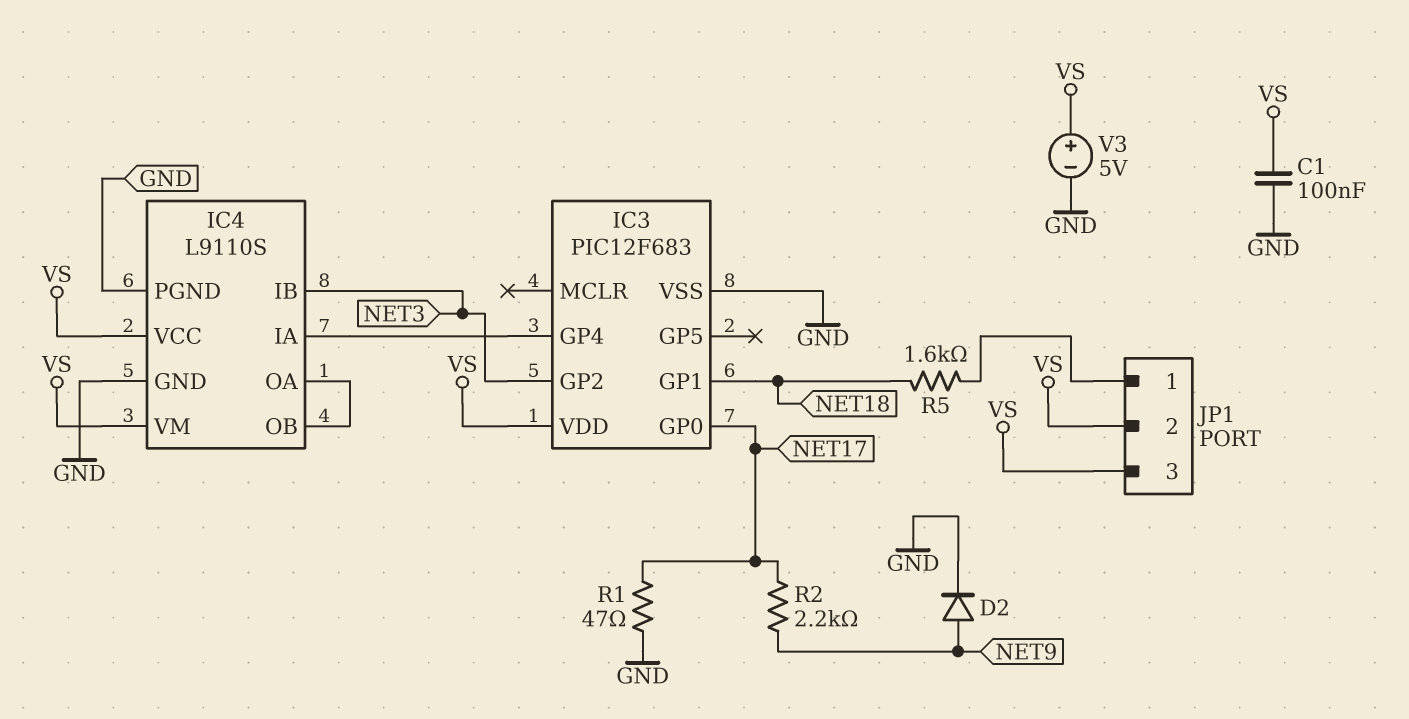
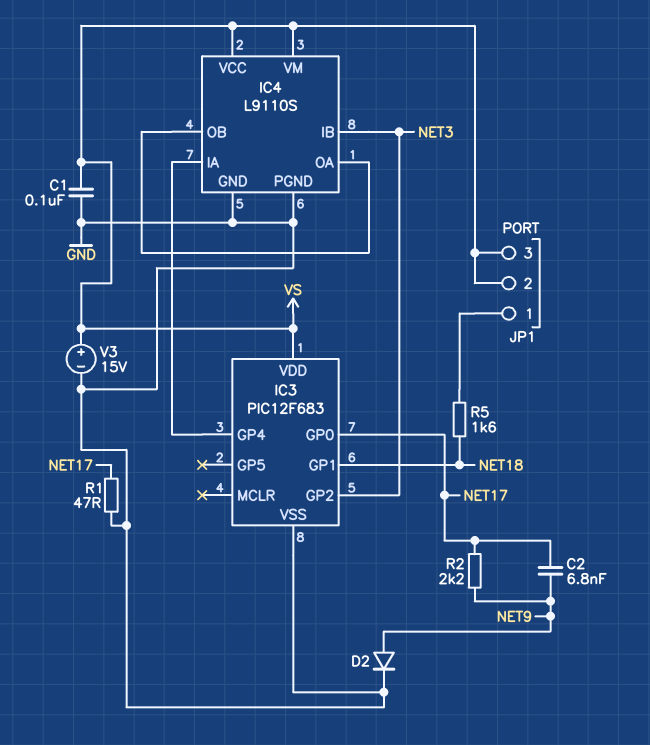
C2: none -> 6.8nF (NET9, NET17)
V3: 5V (plus VS, minus GND) -> 15V (plus VS, minus GND)

